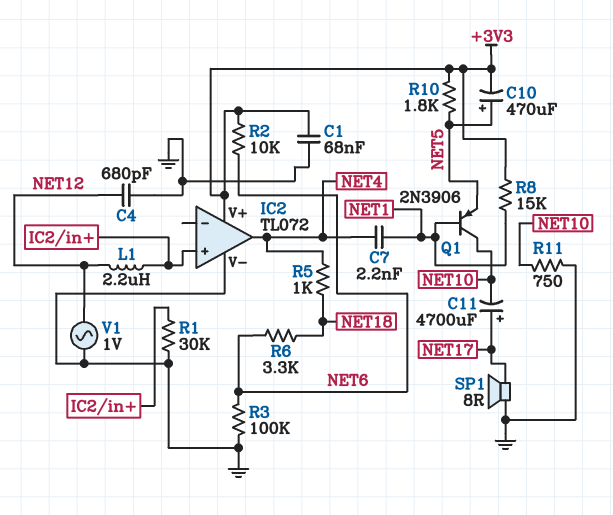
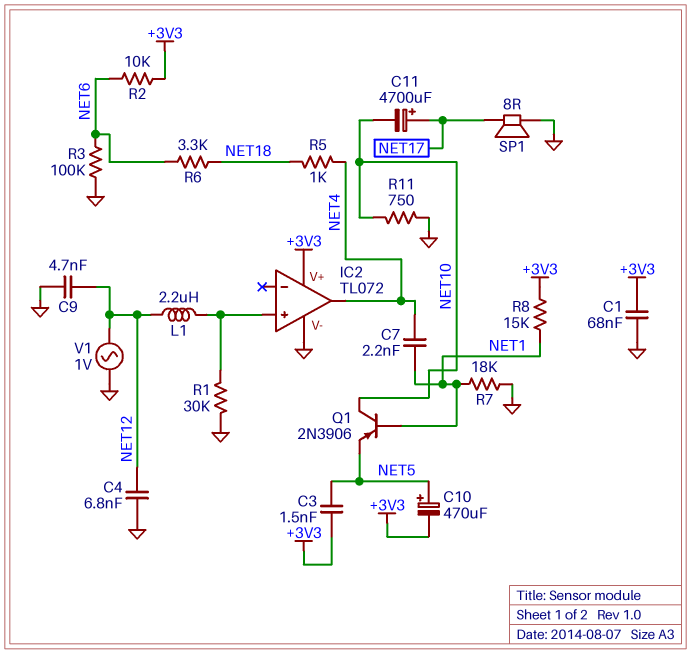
C3: none -> 1.5nF (+3V3, NET5)
C4: 680pF (GND, NET12) -> 6.8nF (GND, NET12)
C9: none -> 4.7nF (GND, NET12)
R7: none -> 18k (GND, NET1)
R10: 1.8k (+3V3, NET5) -> none

